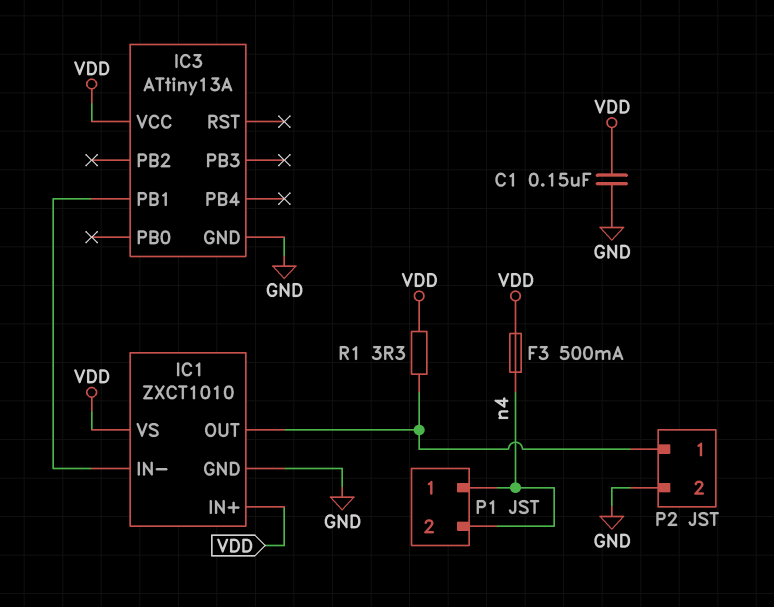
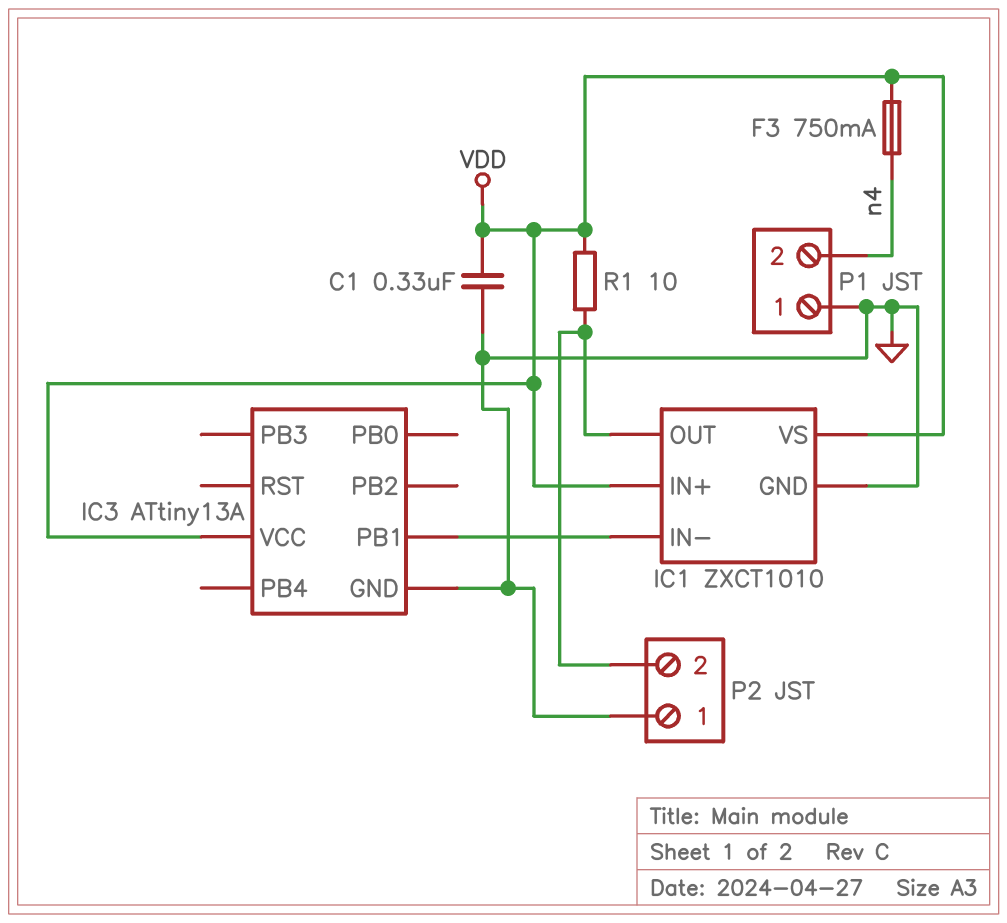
C1: 150nF (GND, VDD) -> 330nF (GND, VDD)
F3: 500mA (VDD, n4) -> 750mA (VDD, n4)
P1 pin 1: n4 -> GND
P2 pin 1: IC1/OUT -> GND
P2 pin 2: GND -> IC1/OUT
R1: 3.3 (IC1/OUT, VDD) -> 10 (IC1/OUT, VDD)

